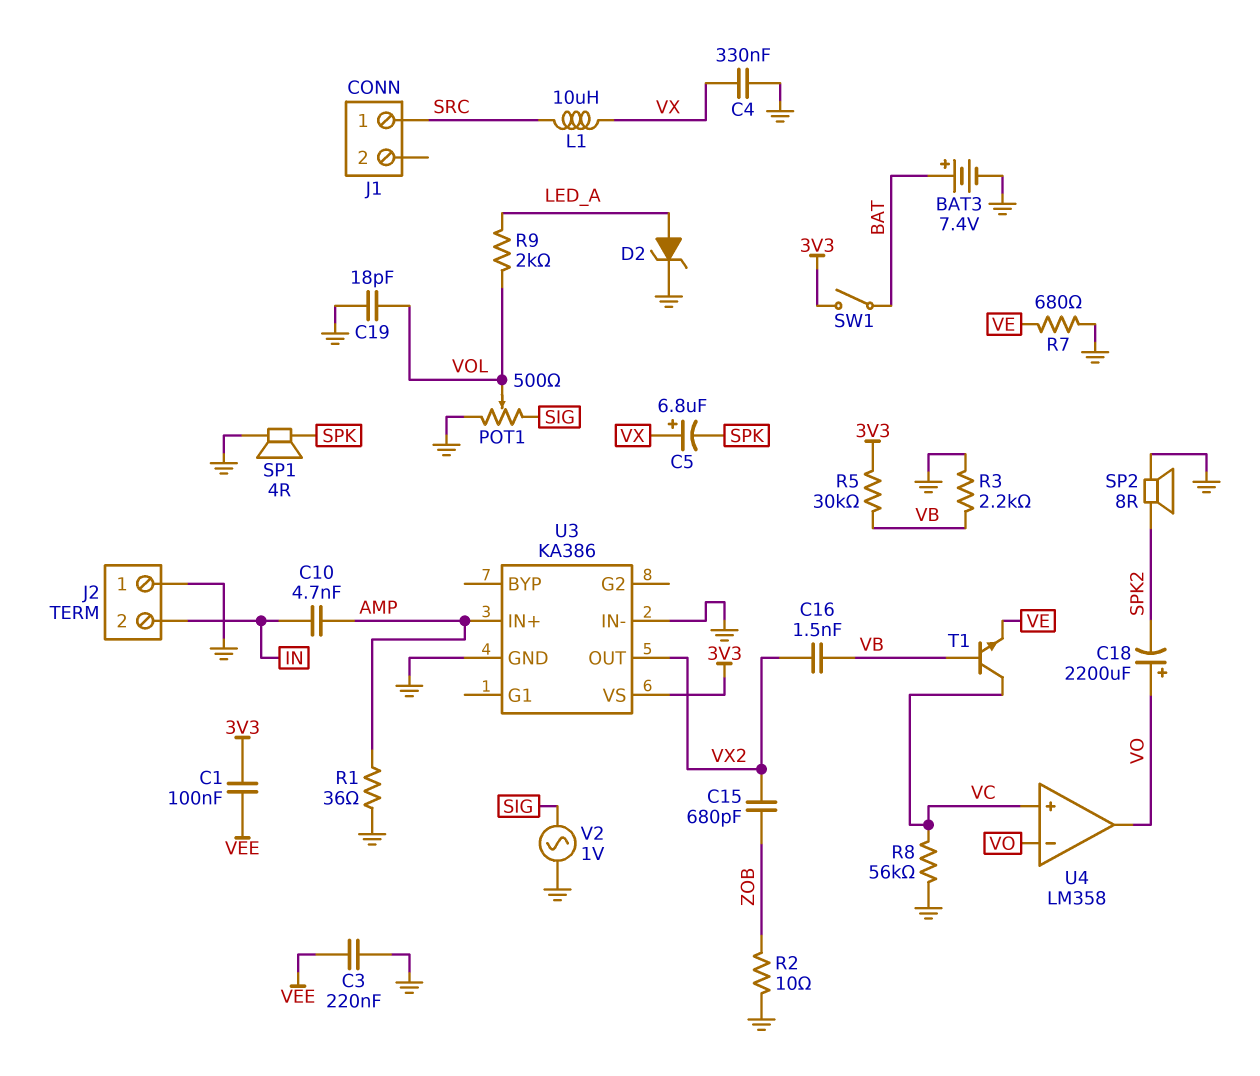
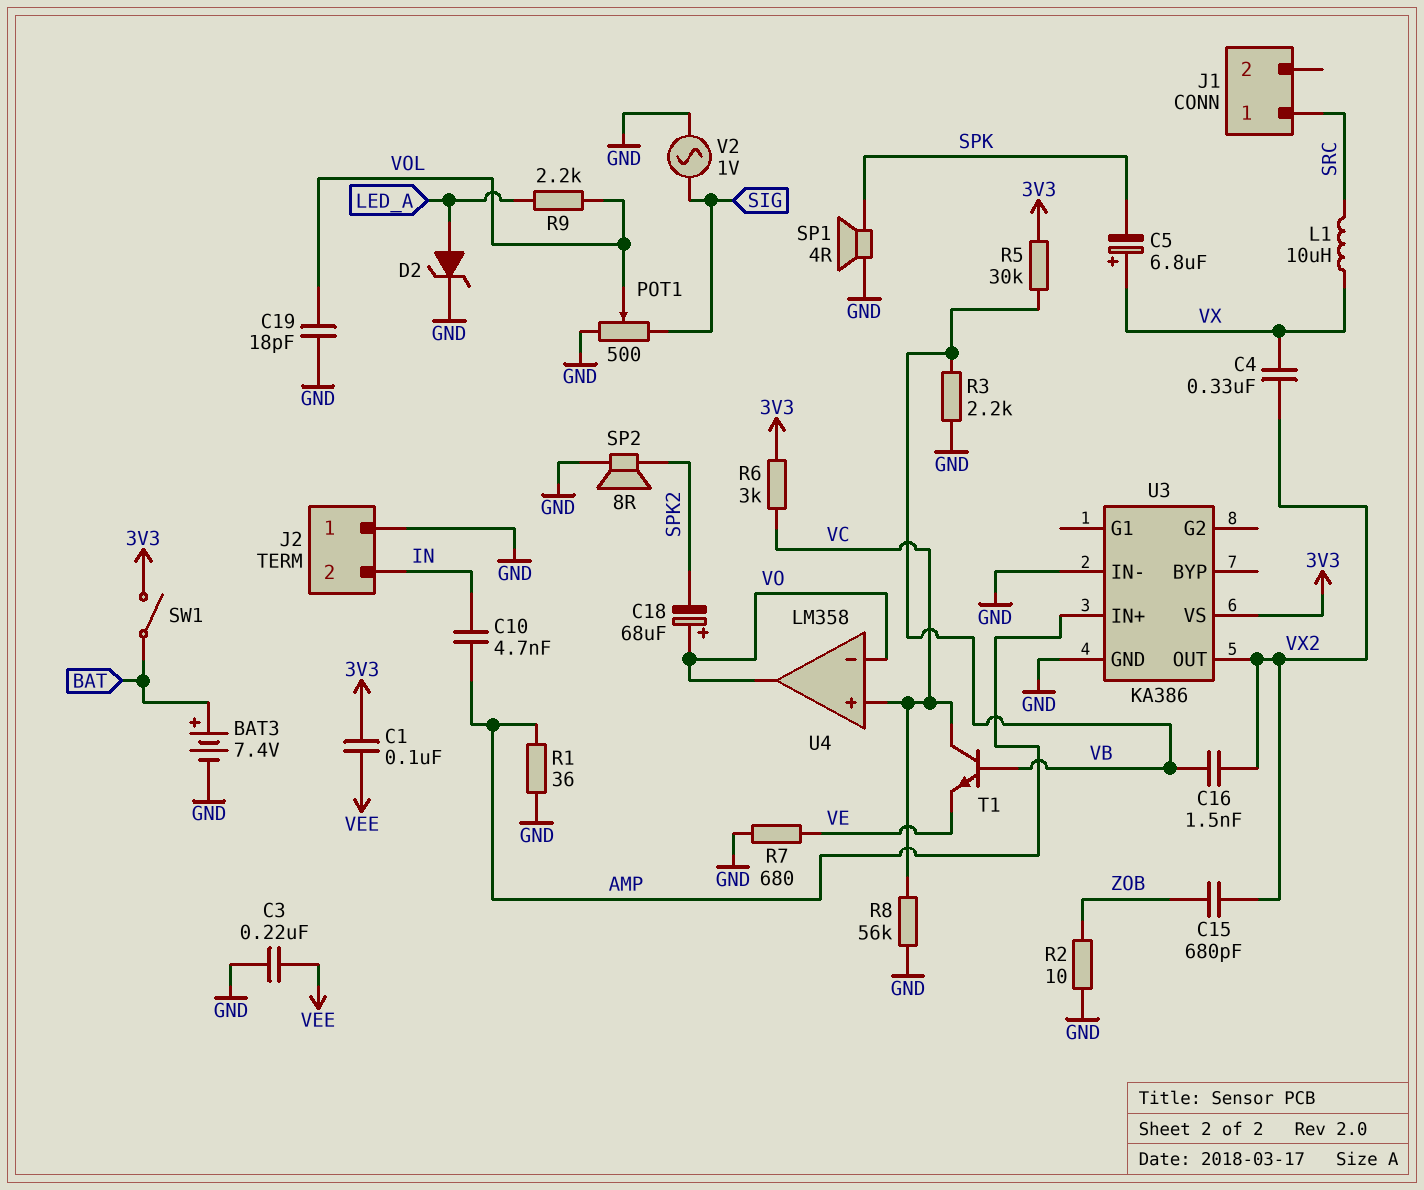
C4: 330nF (GND, VX) -> 330nF (VX, VX2)
C18: 2200uF (plus VO, minus SPK2) -> 68uF (plus VO, minus SPK2)
R6: none -> 3k (3V3, VC)
R9: 2k (LED_A, VOL) -> 2.2k (LED_A, VOL)

